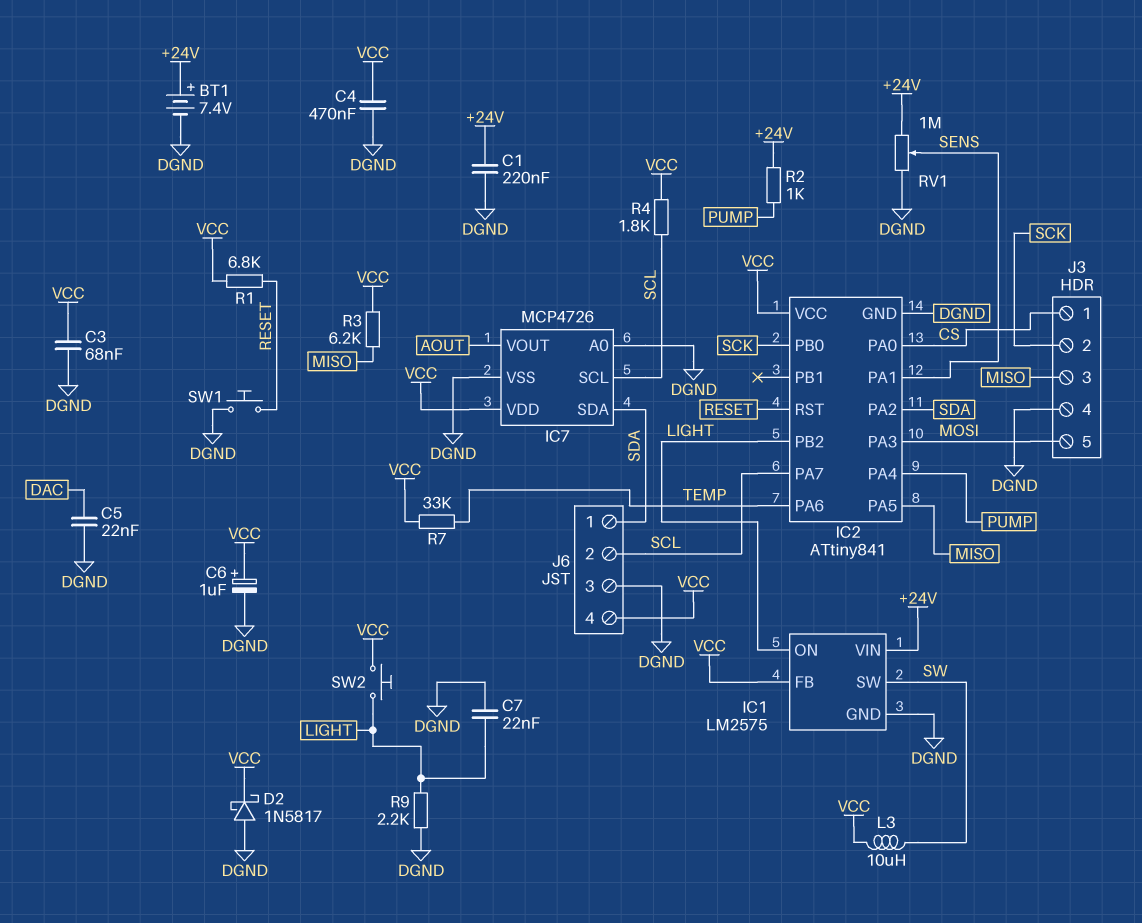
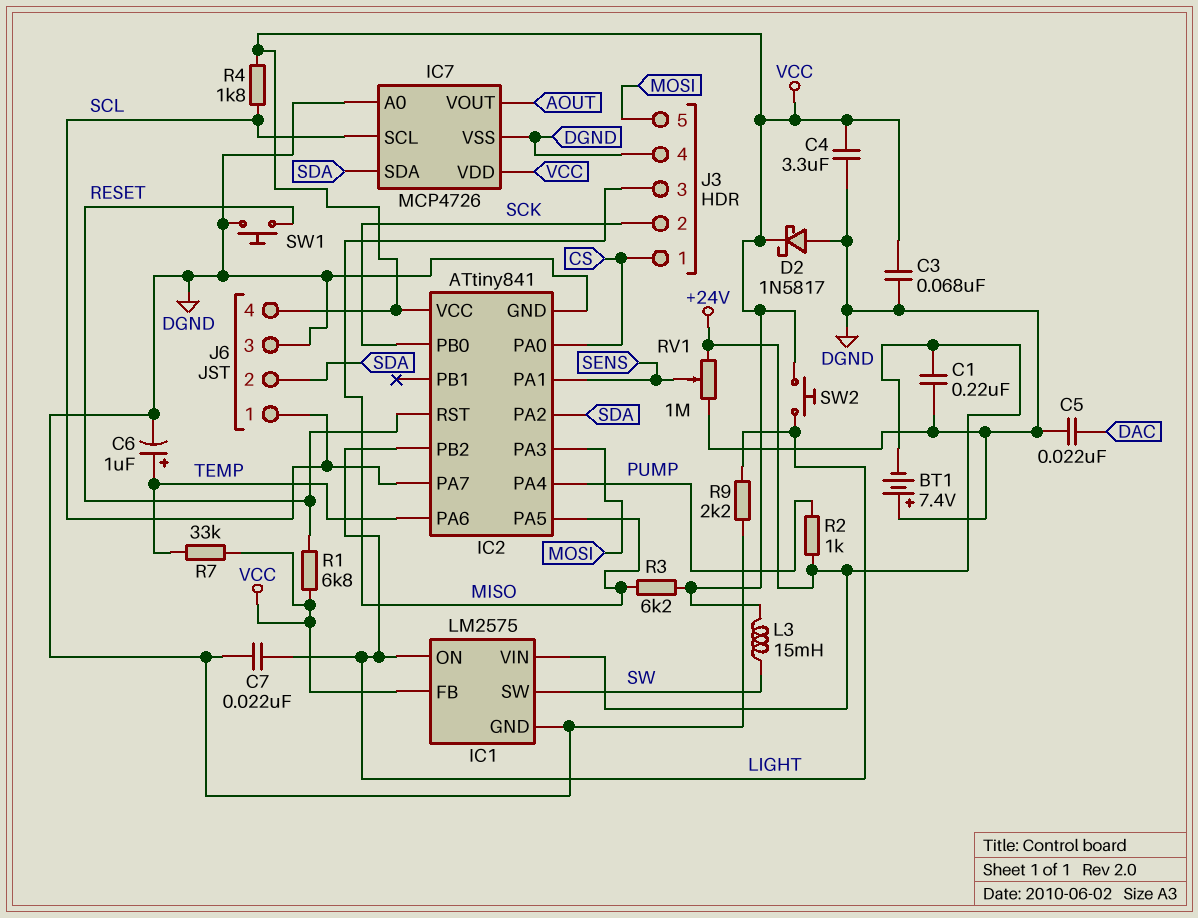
BT1: 7.4V (plus +24V, minus DGND) -> 7.4V (plus DGND, minus +24V)
C4: 470nF (DGND, VCC) -> 3.3uF (DGND, VCC)
C6: 1uF (plus VCC, minus DGND) -> 1uF (plus TEMP, minus DGND)
J6 pin 1: SDA -> SCL
J6 pin 2: SCL -> SDA
L3: 10uH (SW, VCC) -> 15mH (SW, VCC)

